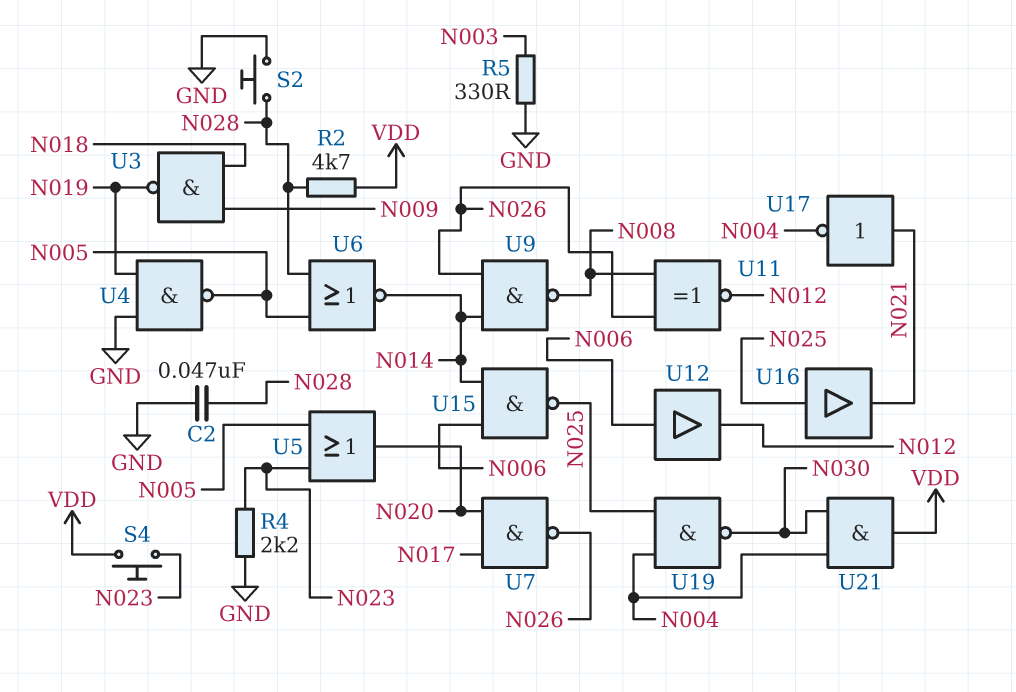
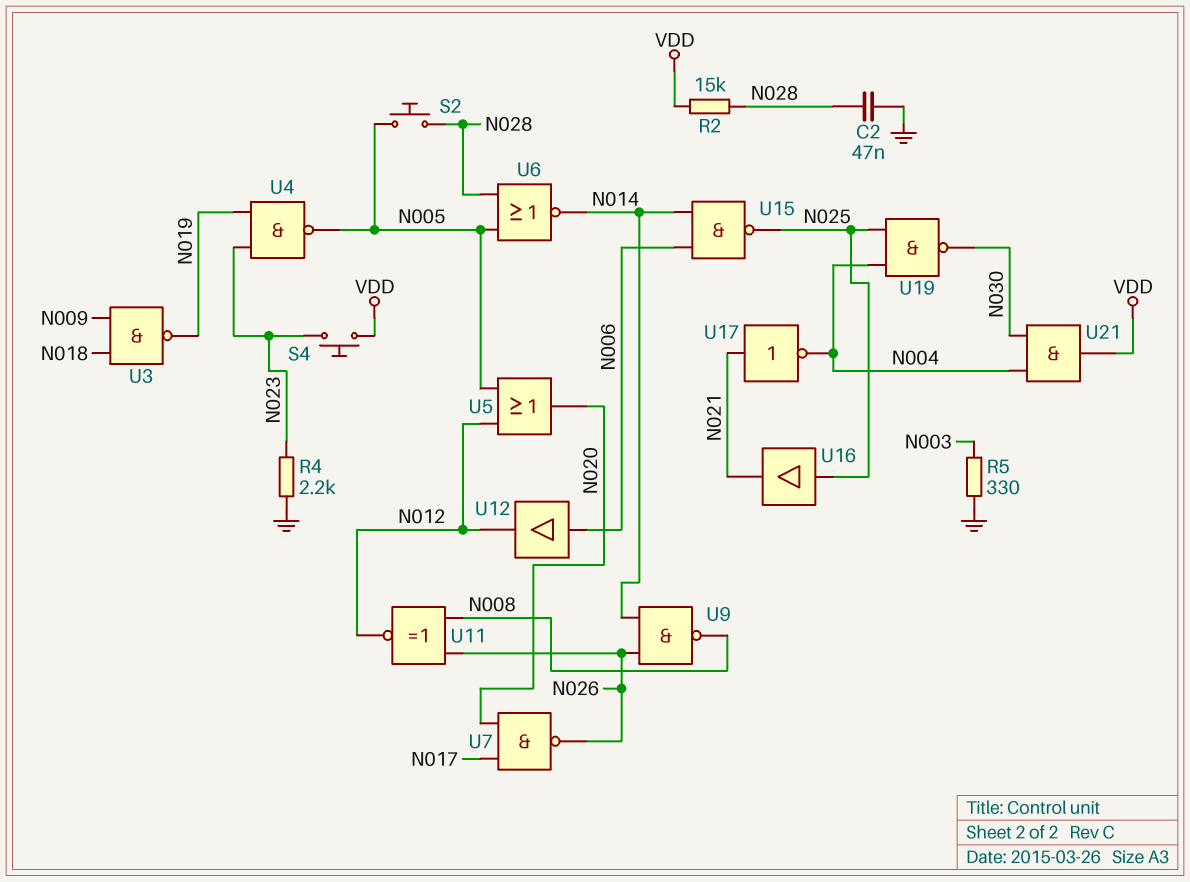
R2: 4.7k (N028, VDD) -> 15k (N028, VDD)
S2: button (GND, N028) -> button (N005, N028)
U4: NAND (in GND, in N019, out N005) -> NAND (in N019, in N023, out N005)
U5: OR (in N005, in N023, out N020) -> OR (in N005, in N012, out N020)

